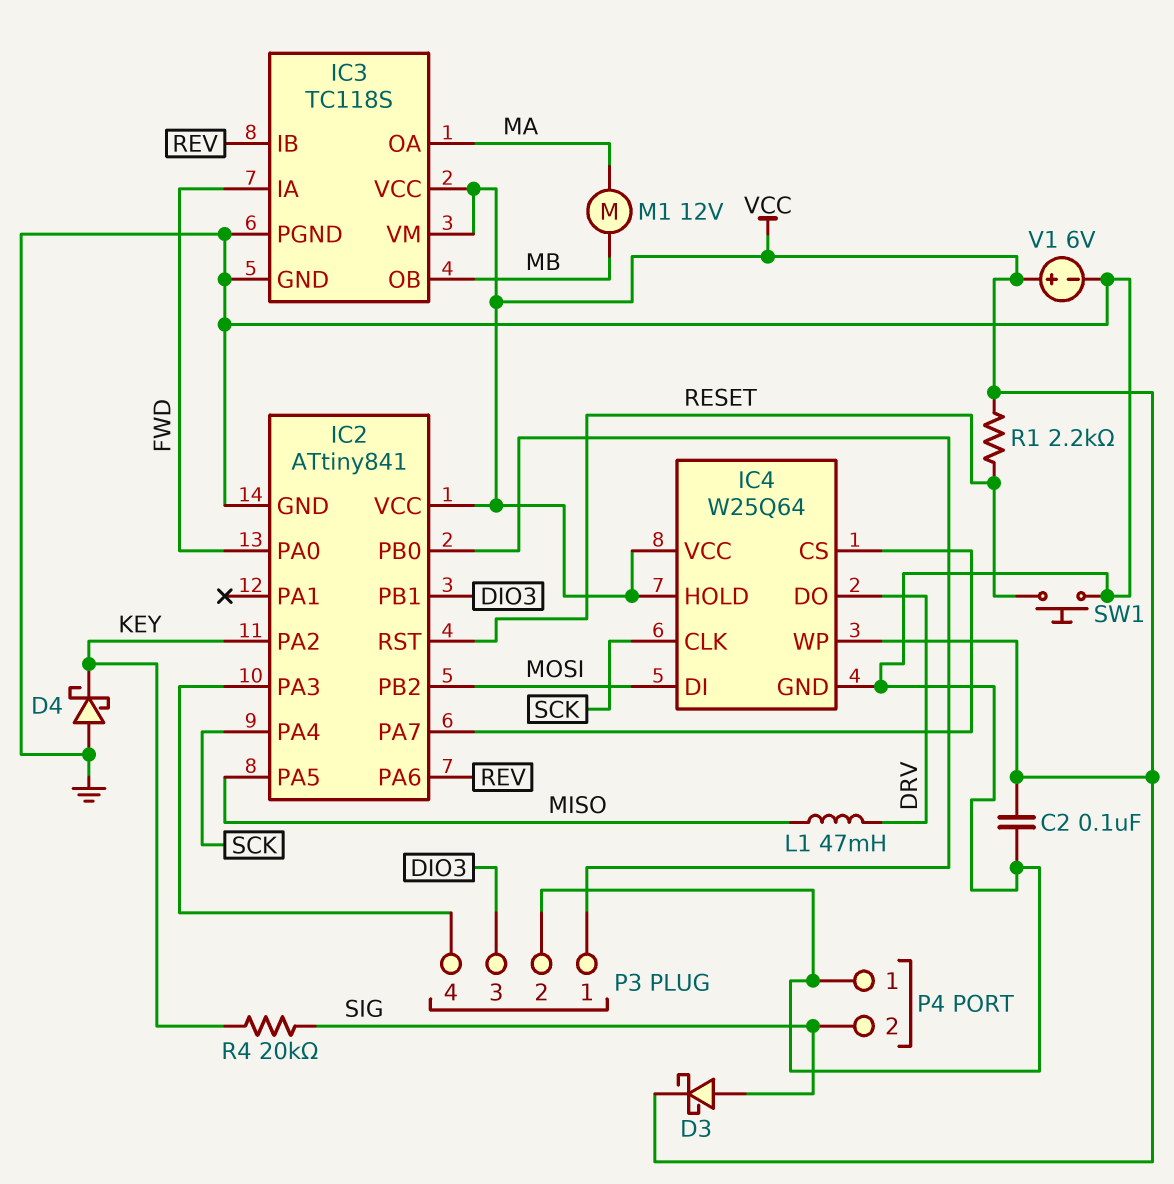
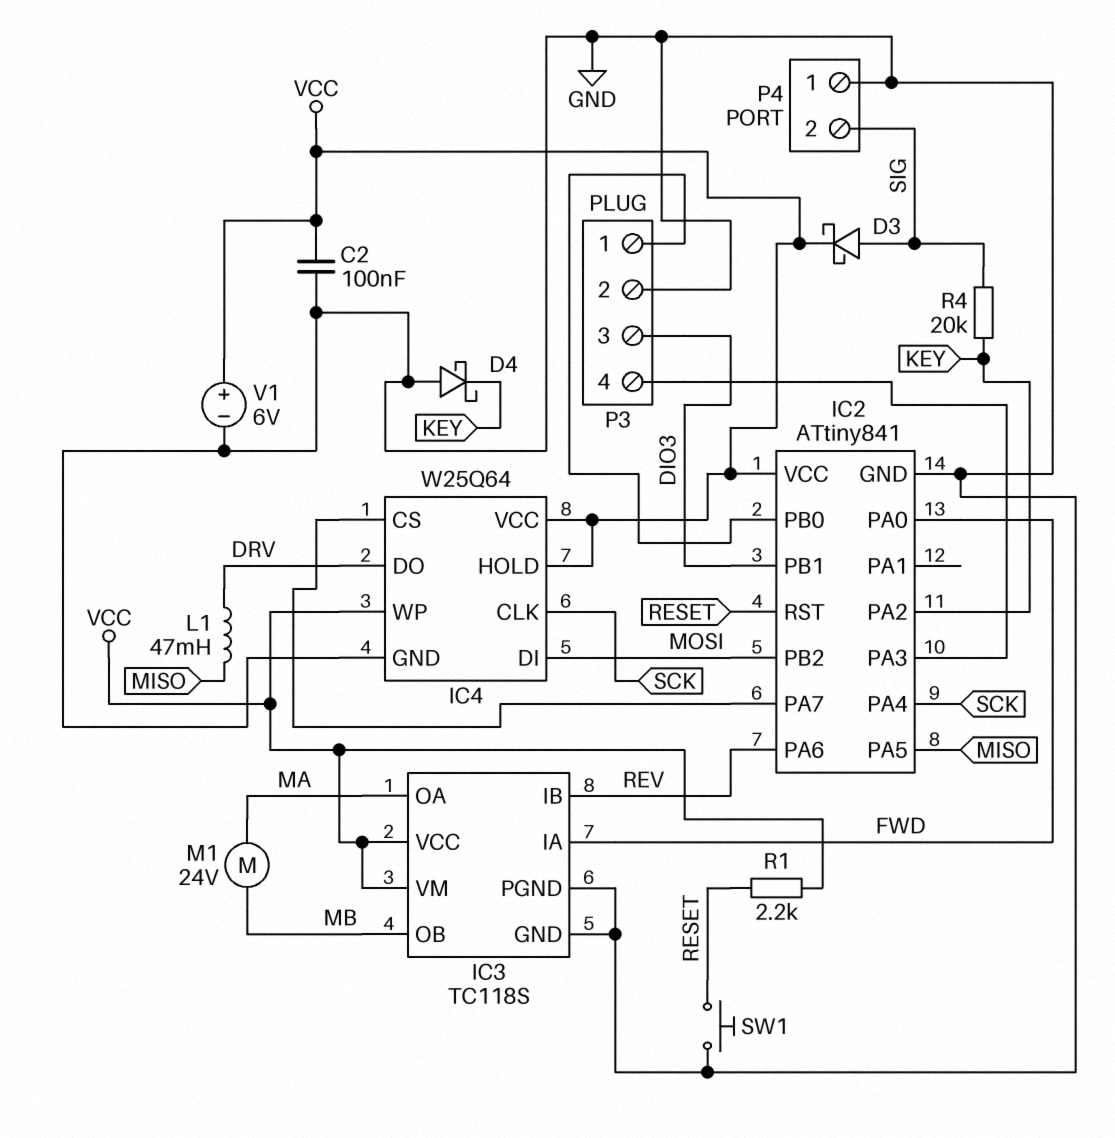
M1: motor 12V (MA, MB) -> motor 24V (MA, MB)

